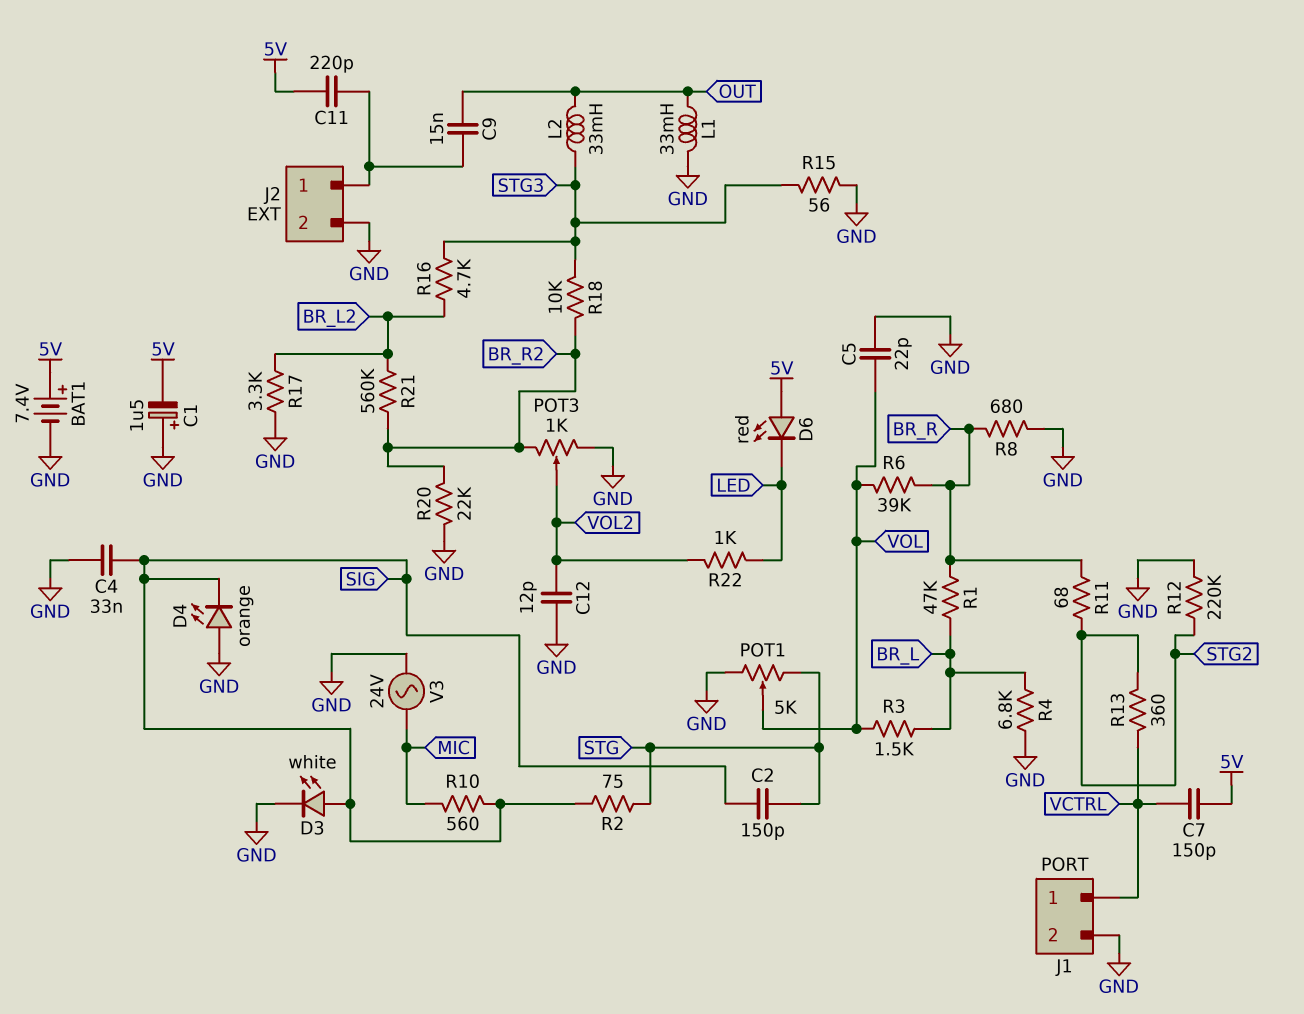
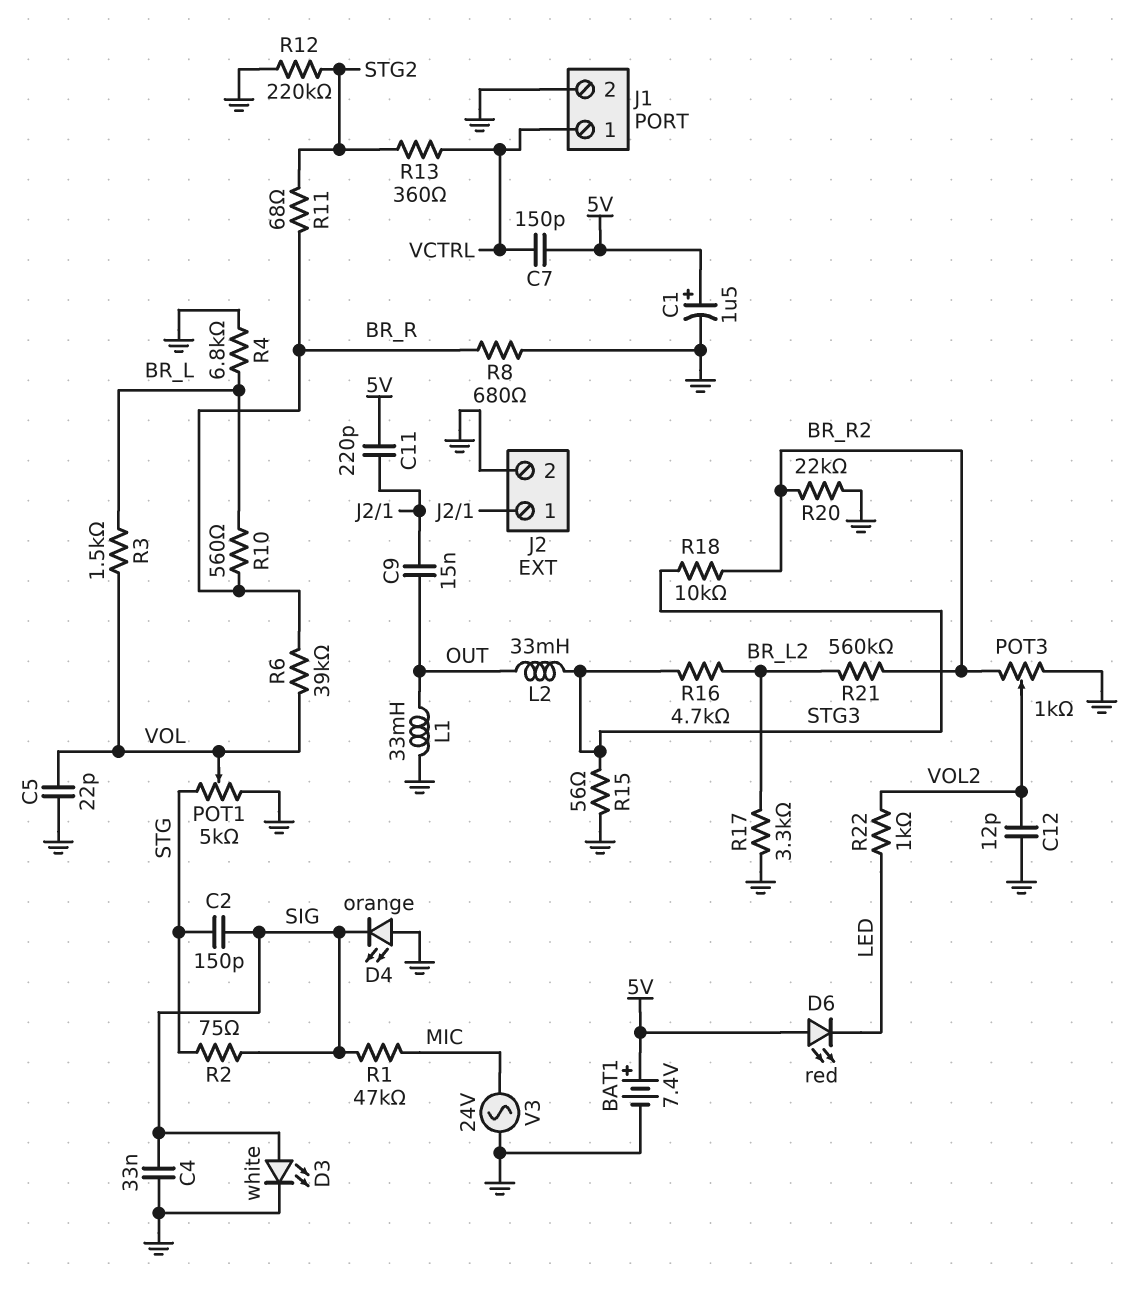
C1: 1.5uF (plus GND, minus 5V) -> 1.5uF (plus 5V, minus GND)
R1: 47k (BR_L, BR_R) -> 47k (MIC, SIG)
R10: 560 (MIC, SIG) -> 560 (BR_L, BR_R)

